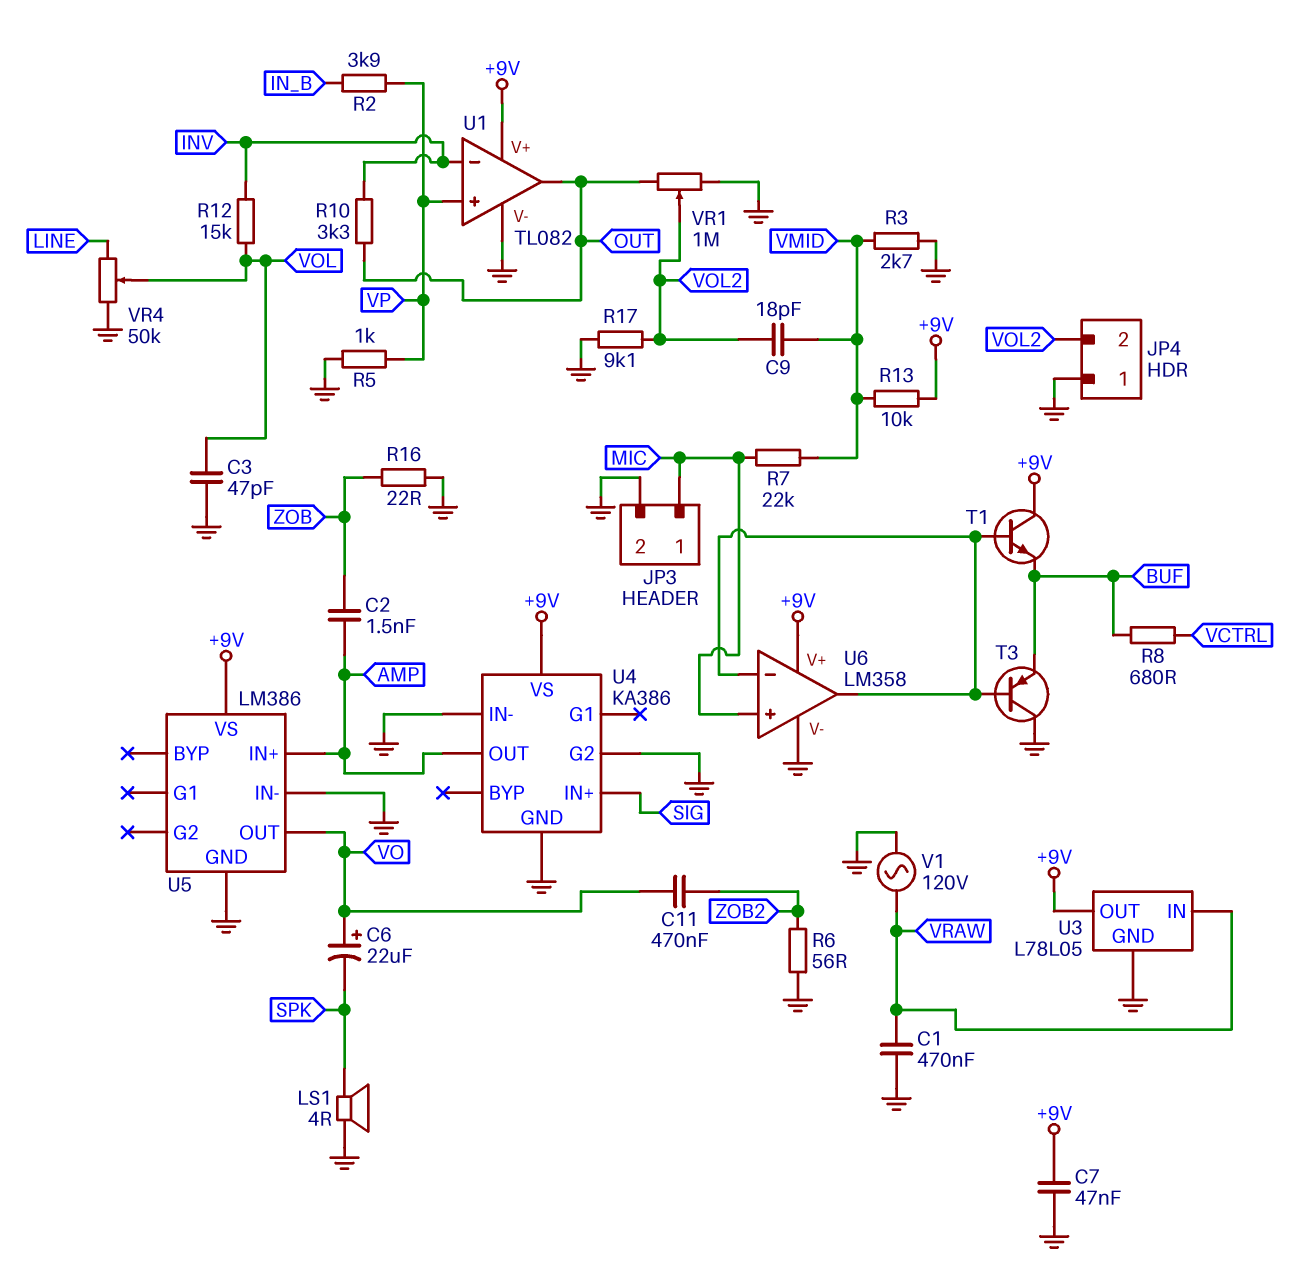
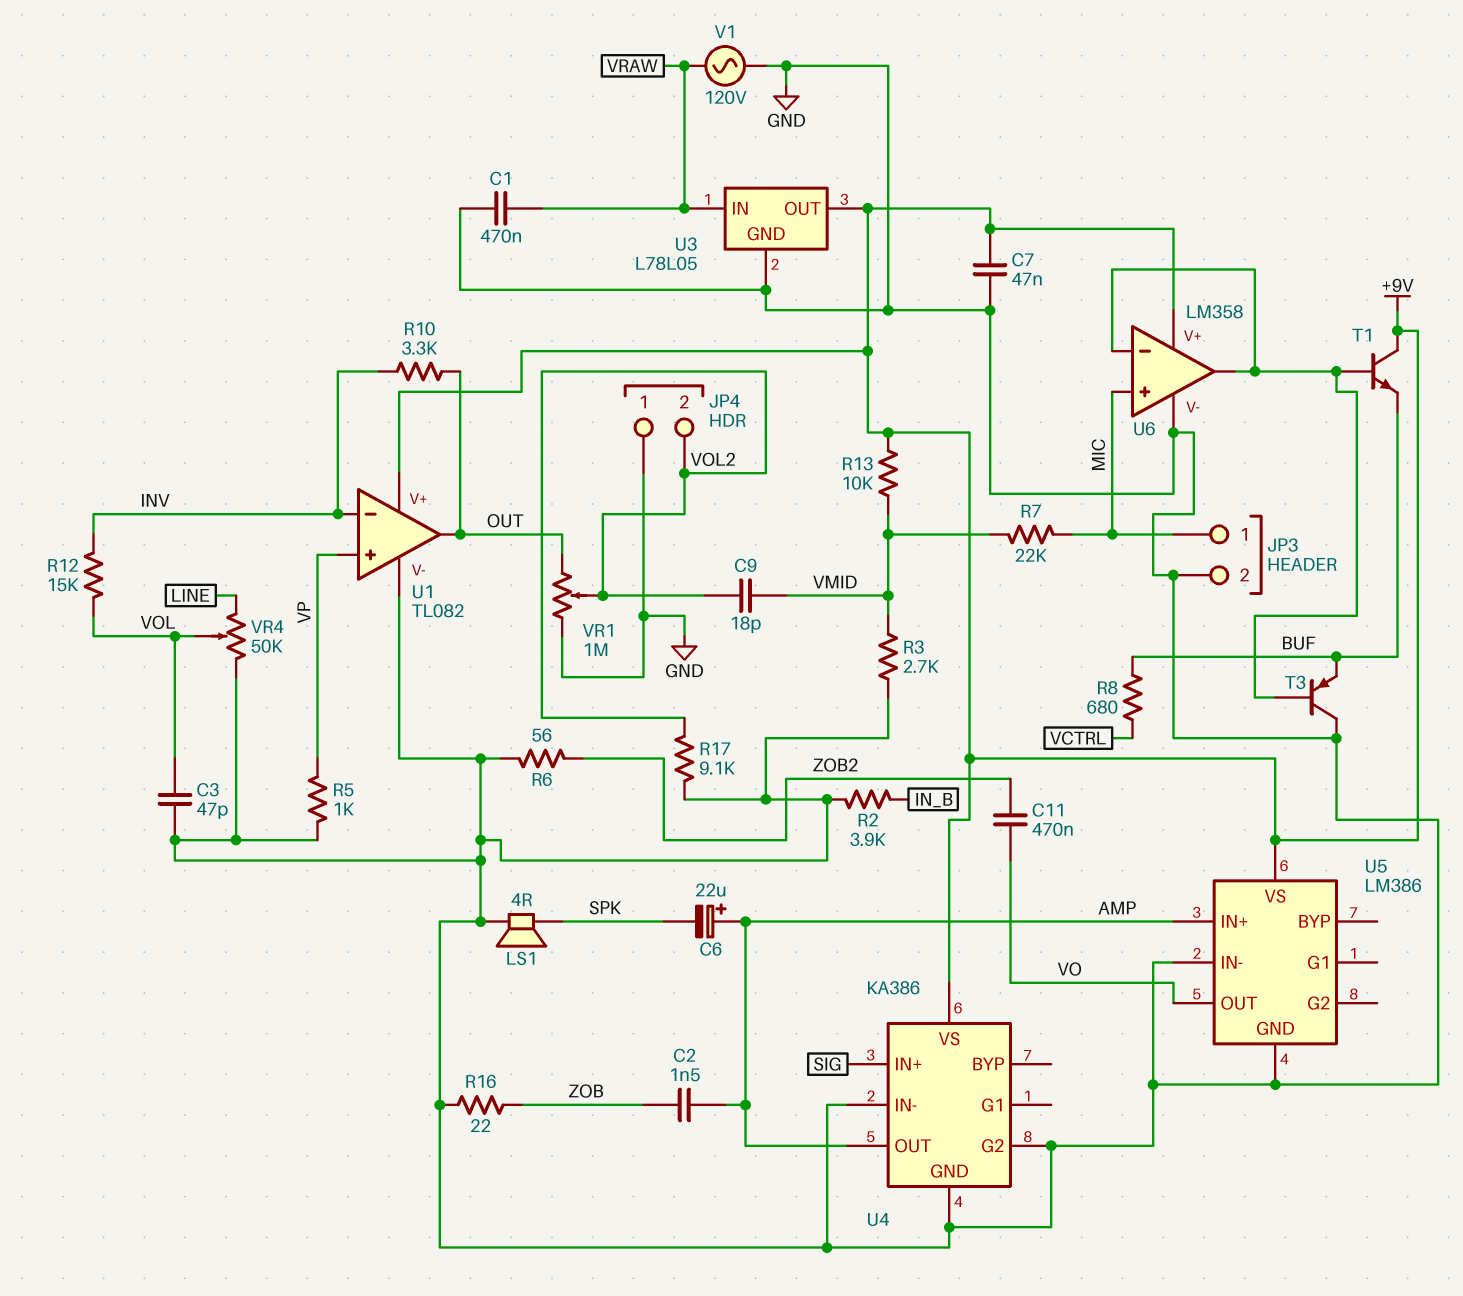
C6: 22uF (plus VO, minus SPK) -> 22uF (plus AMP, minus SPK)
R2: 3.9k (IN_B, VP) -> 3.9k (GND, IN_B)

